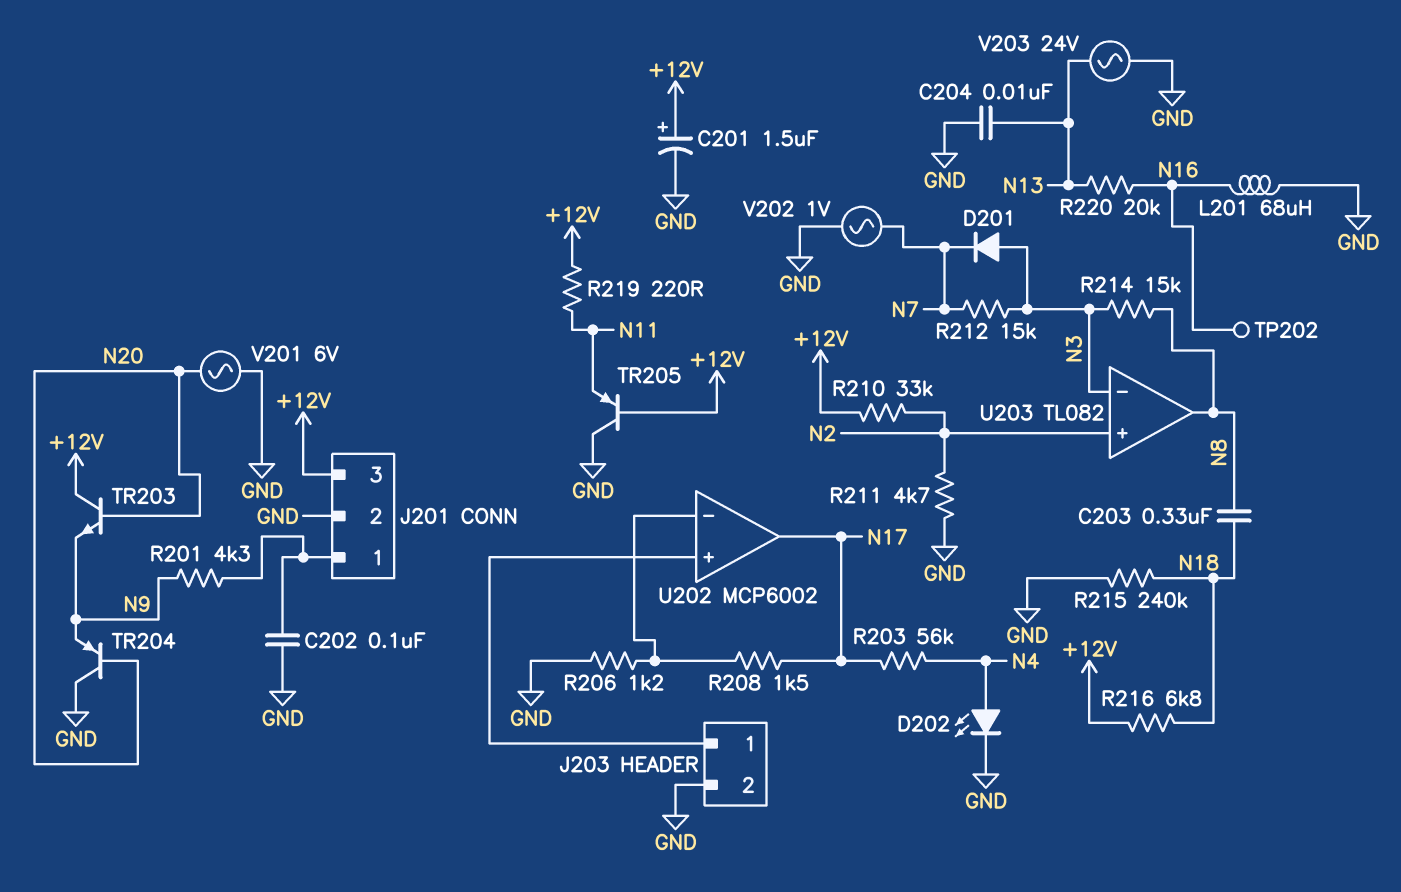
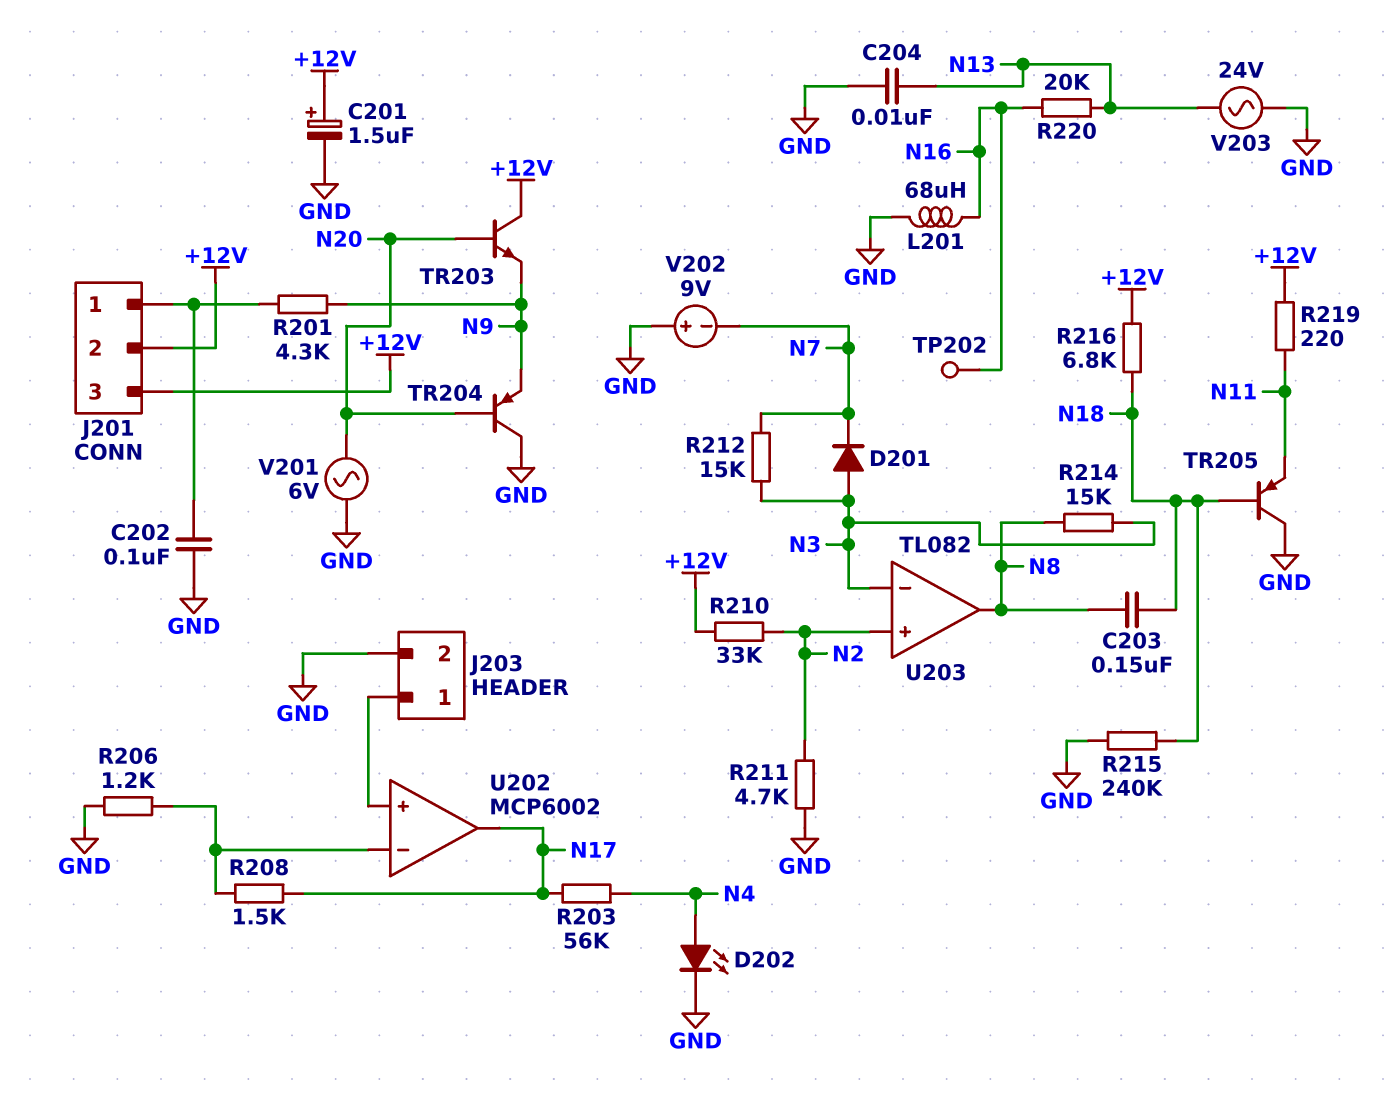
C203: 330nF (N8, N18) -> 150nF (N8, N18)
J201 pin 2: GND -> +12V
TR205: PNP (B +12V, C GND, E N11) -> PNP (B N18, C GND, E N11)
V202: AC 1V (GND, N7) -> 9V (plus GND, minus N7)

